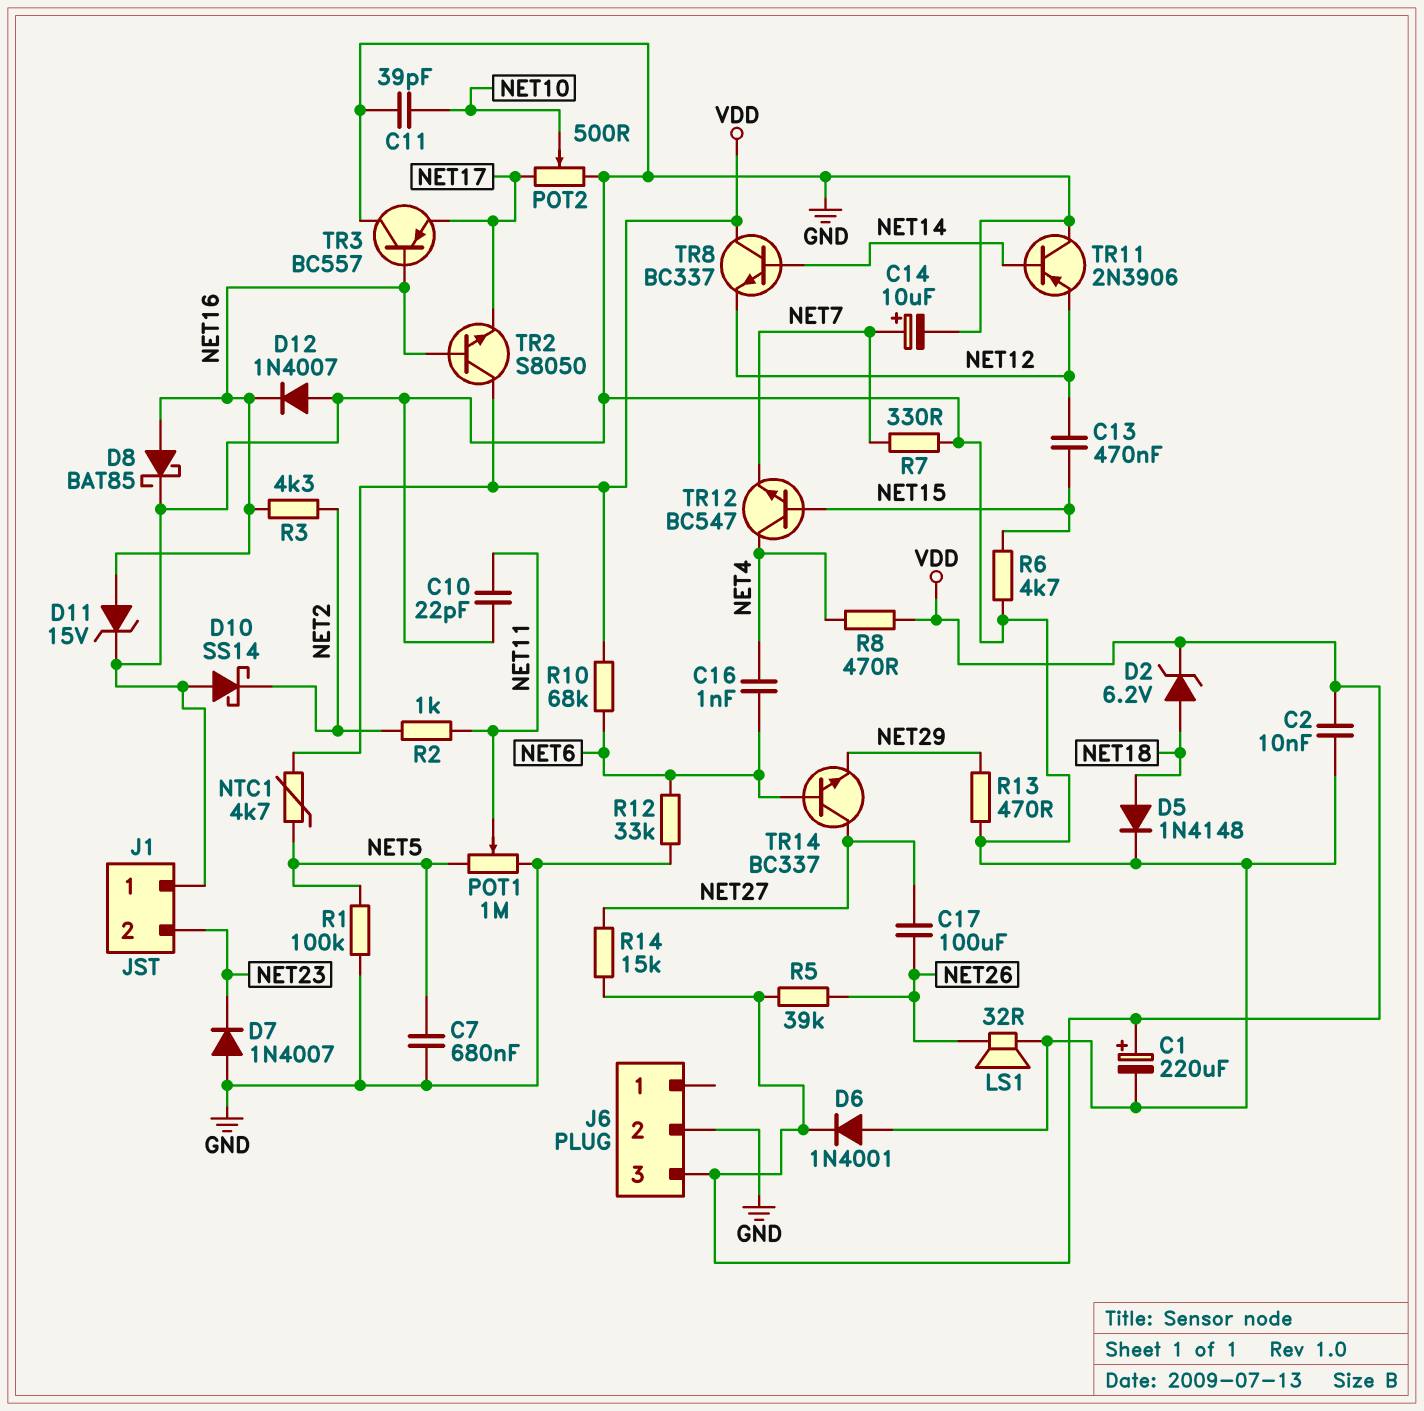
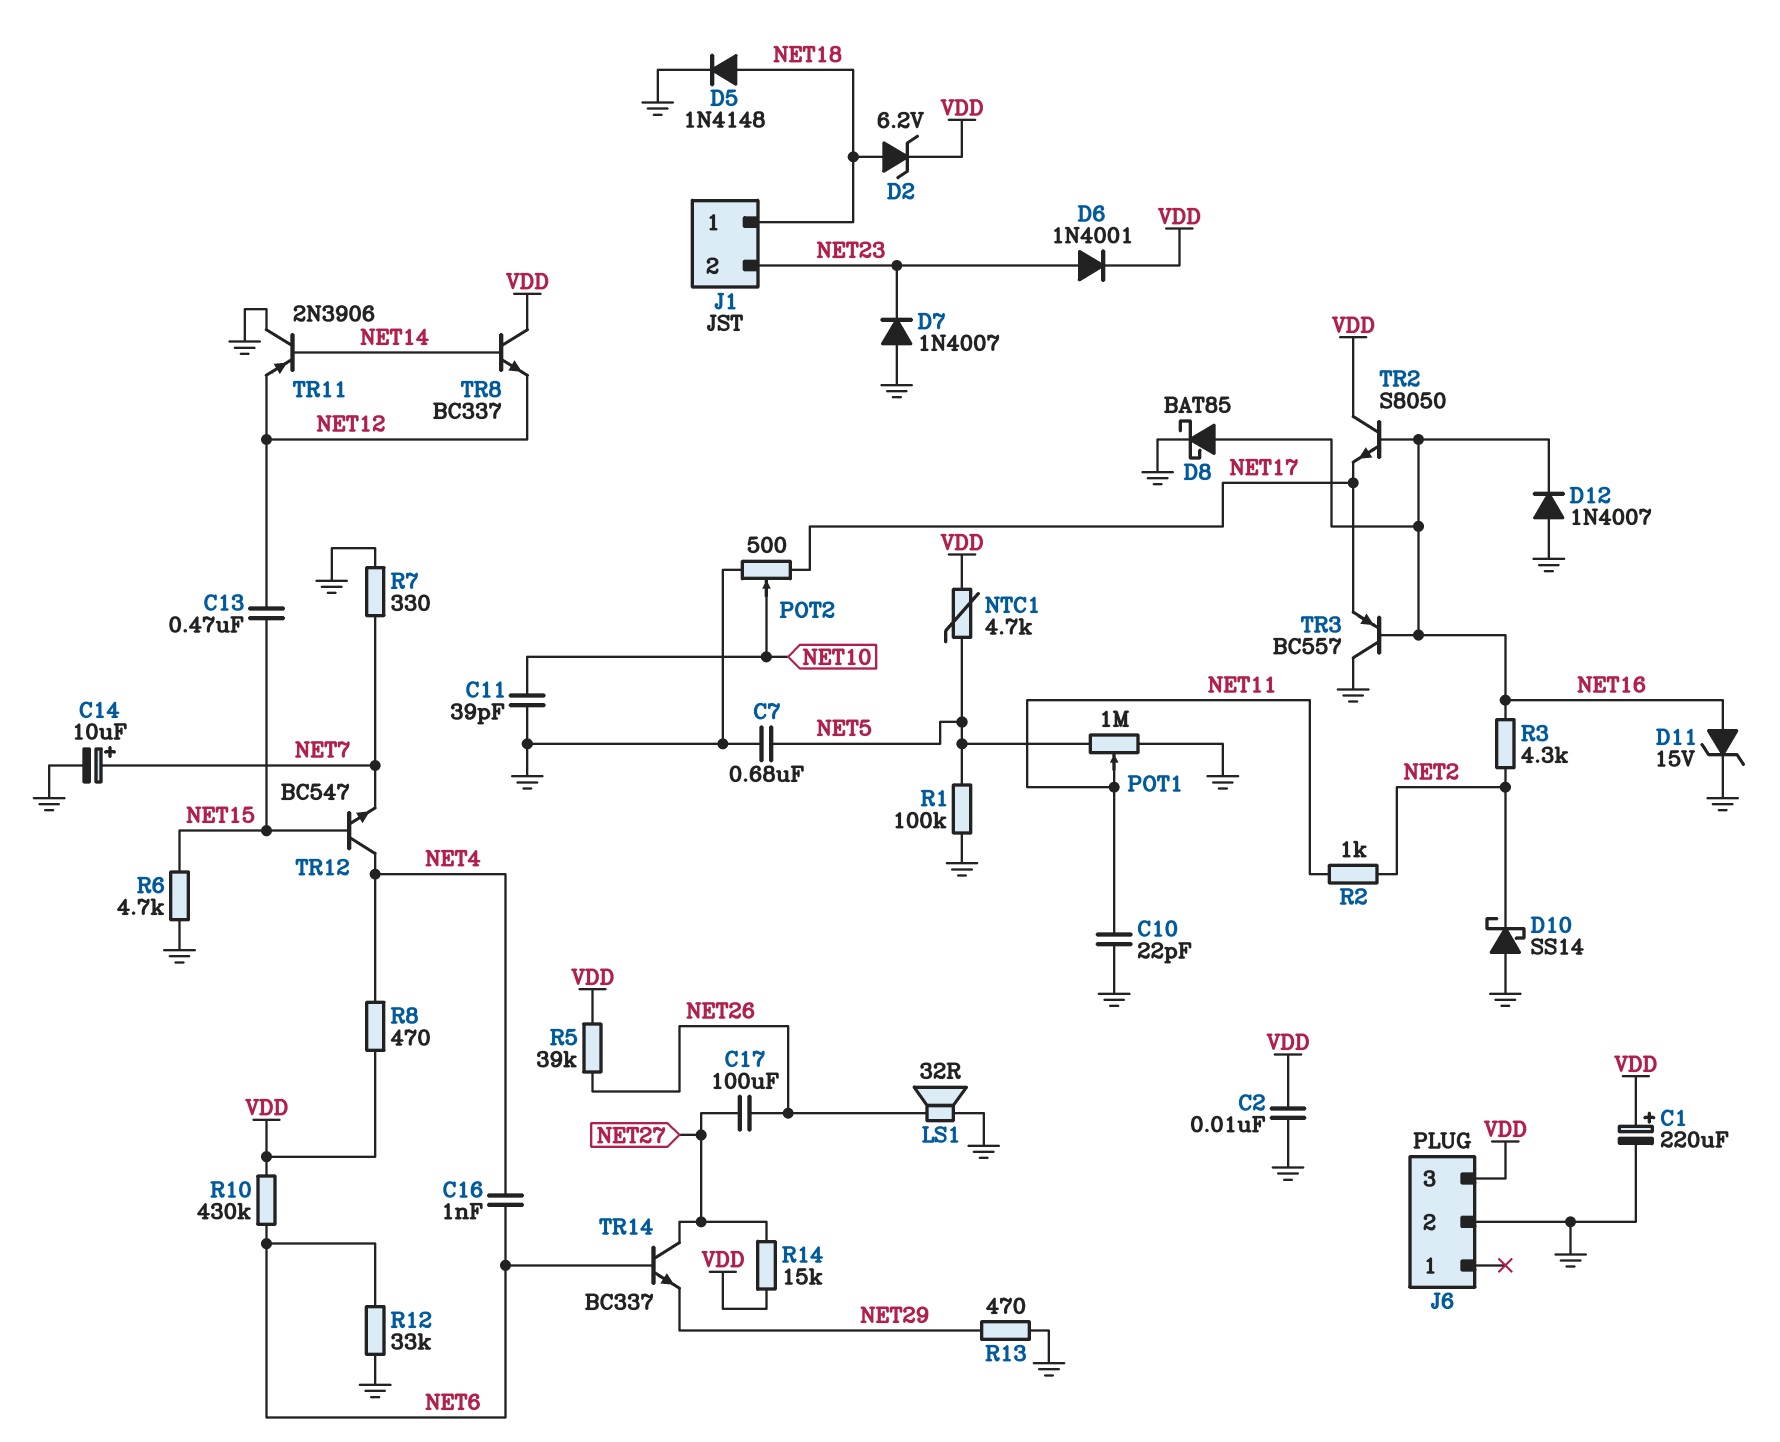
D6: diode 1N4001 (A GND, K VDD) -> diode 1N4001 (A NET23, K VDD)
J1 pin 1: GND -> NET18
R10: 68k (NET6, VDD) -> 430k (NET6, VDD)

